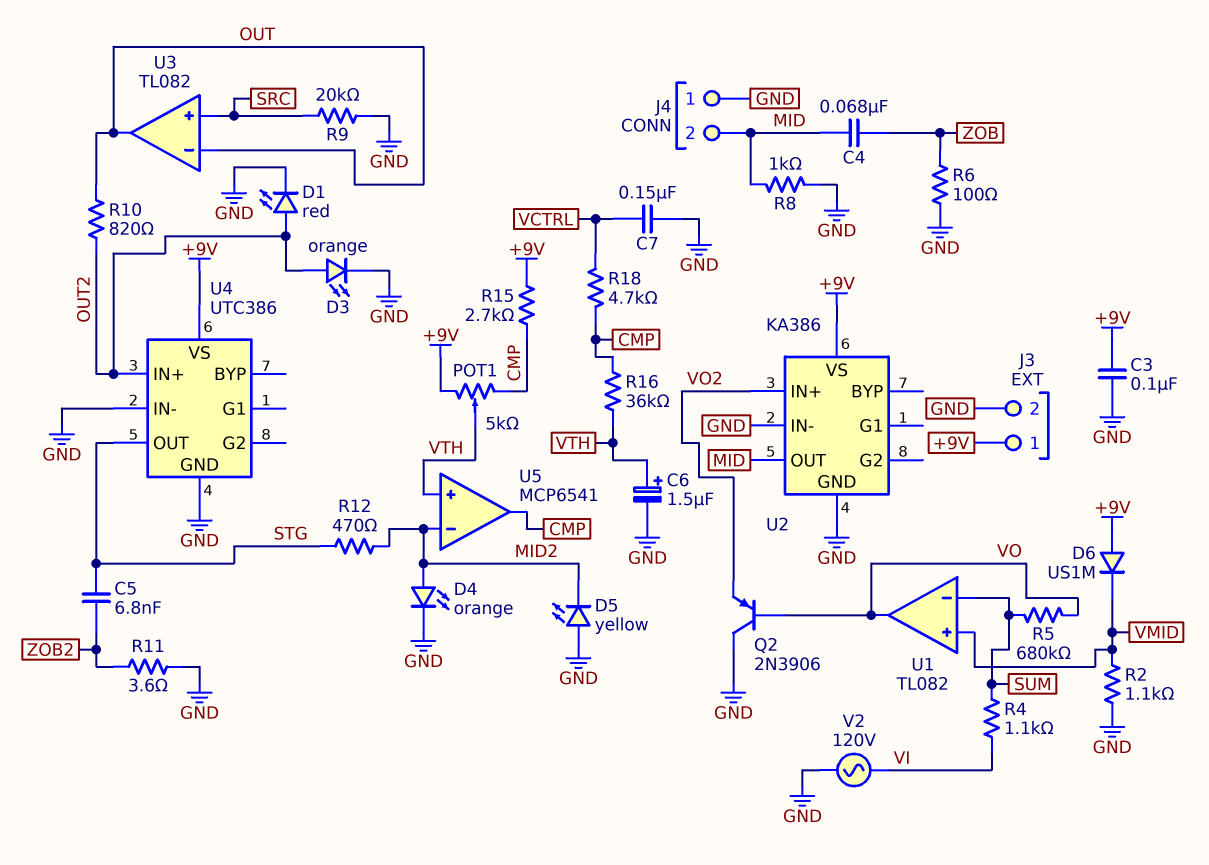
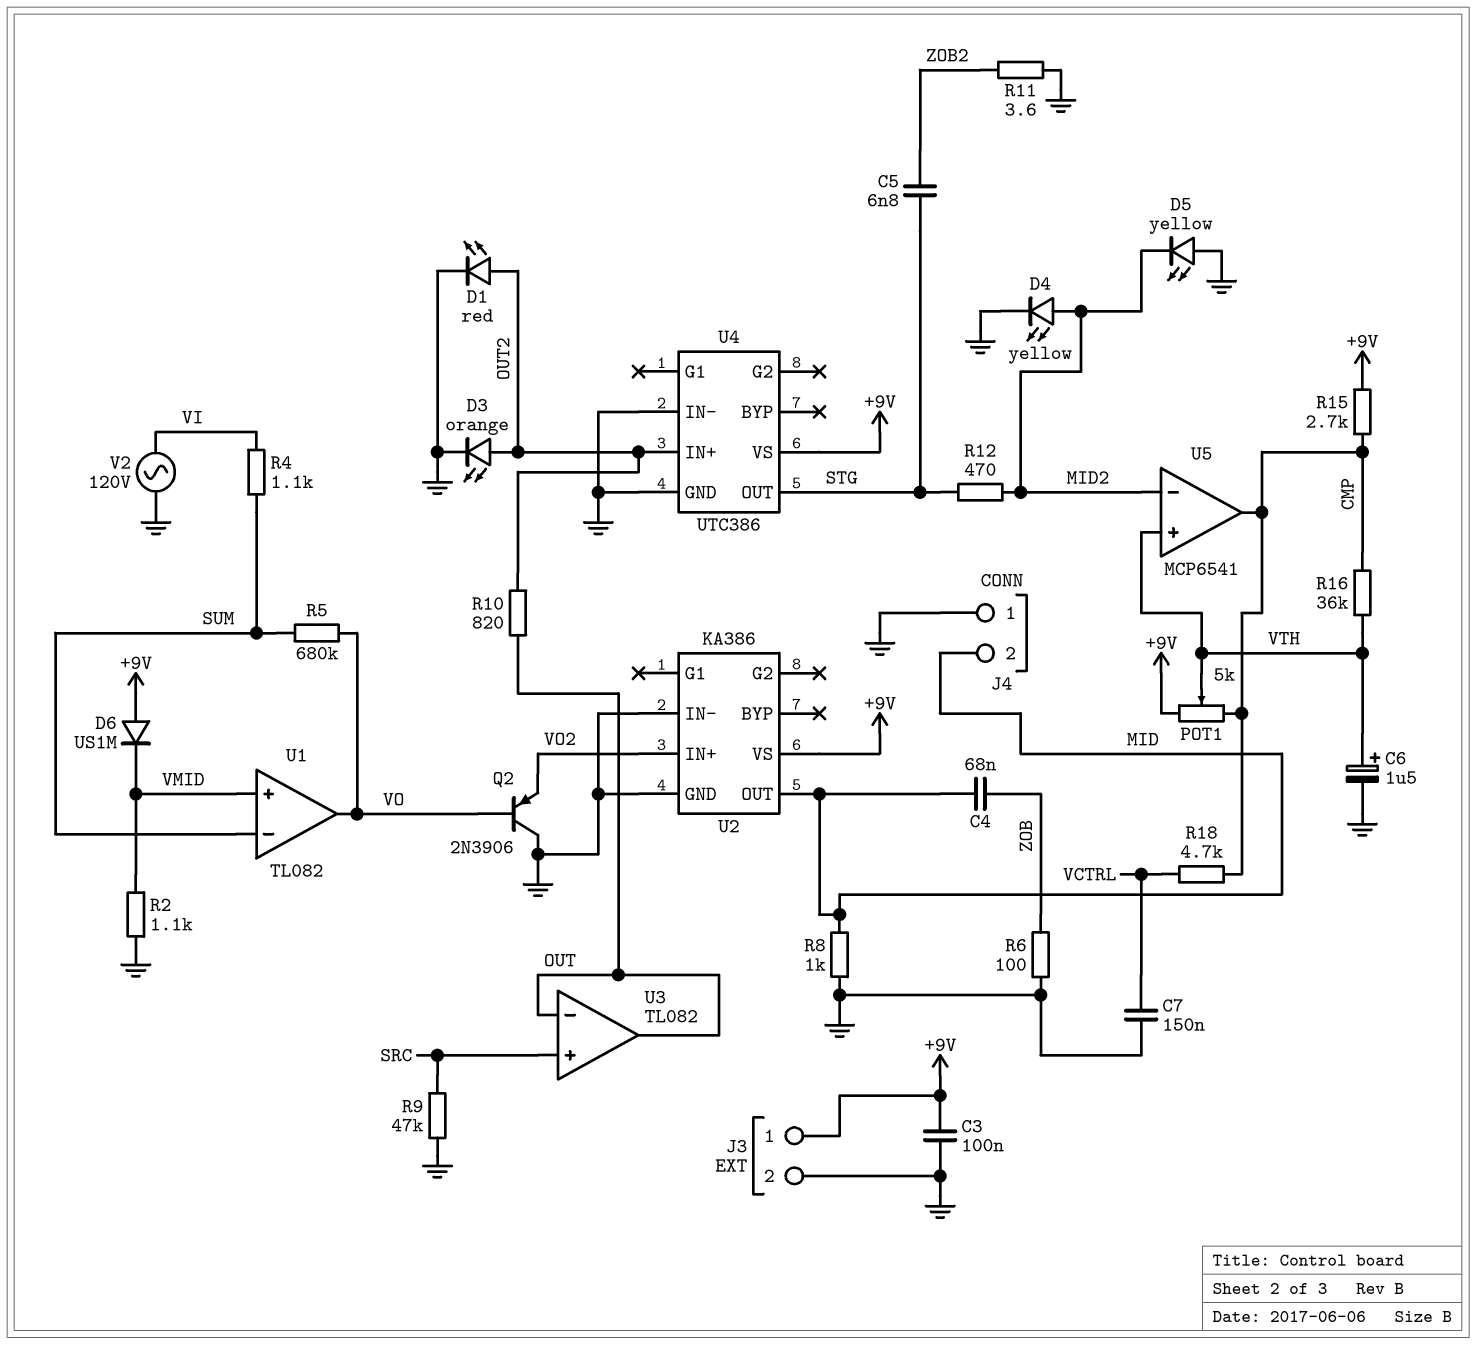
D4: LED orange (A MID2, K GND) -> LED yellow (A MID2, K GND)
R9: 20k (GND, SRC) -> 47k (GND, SRC)

